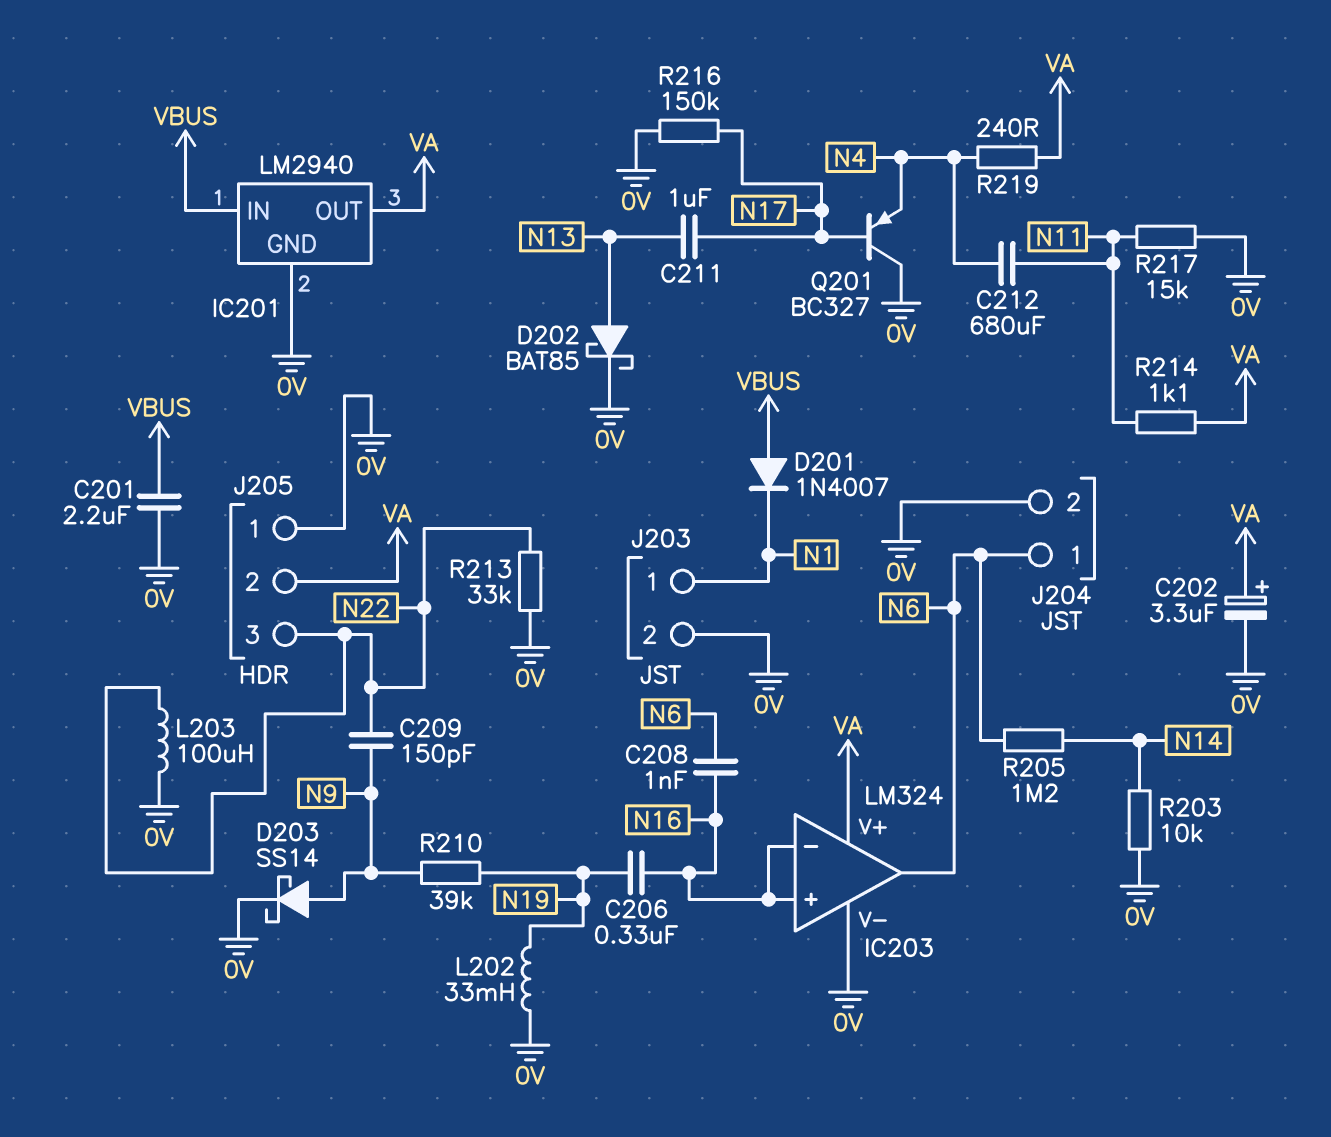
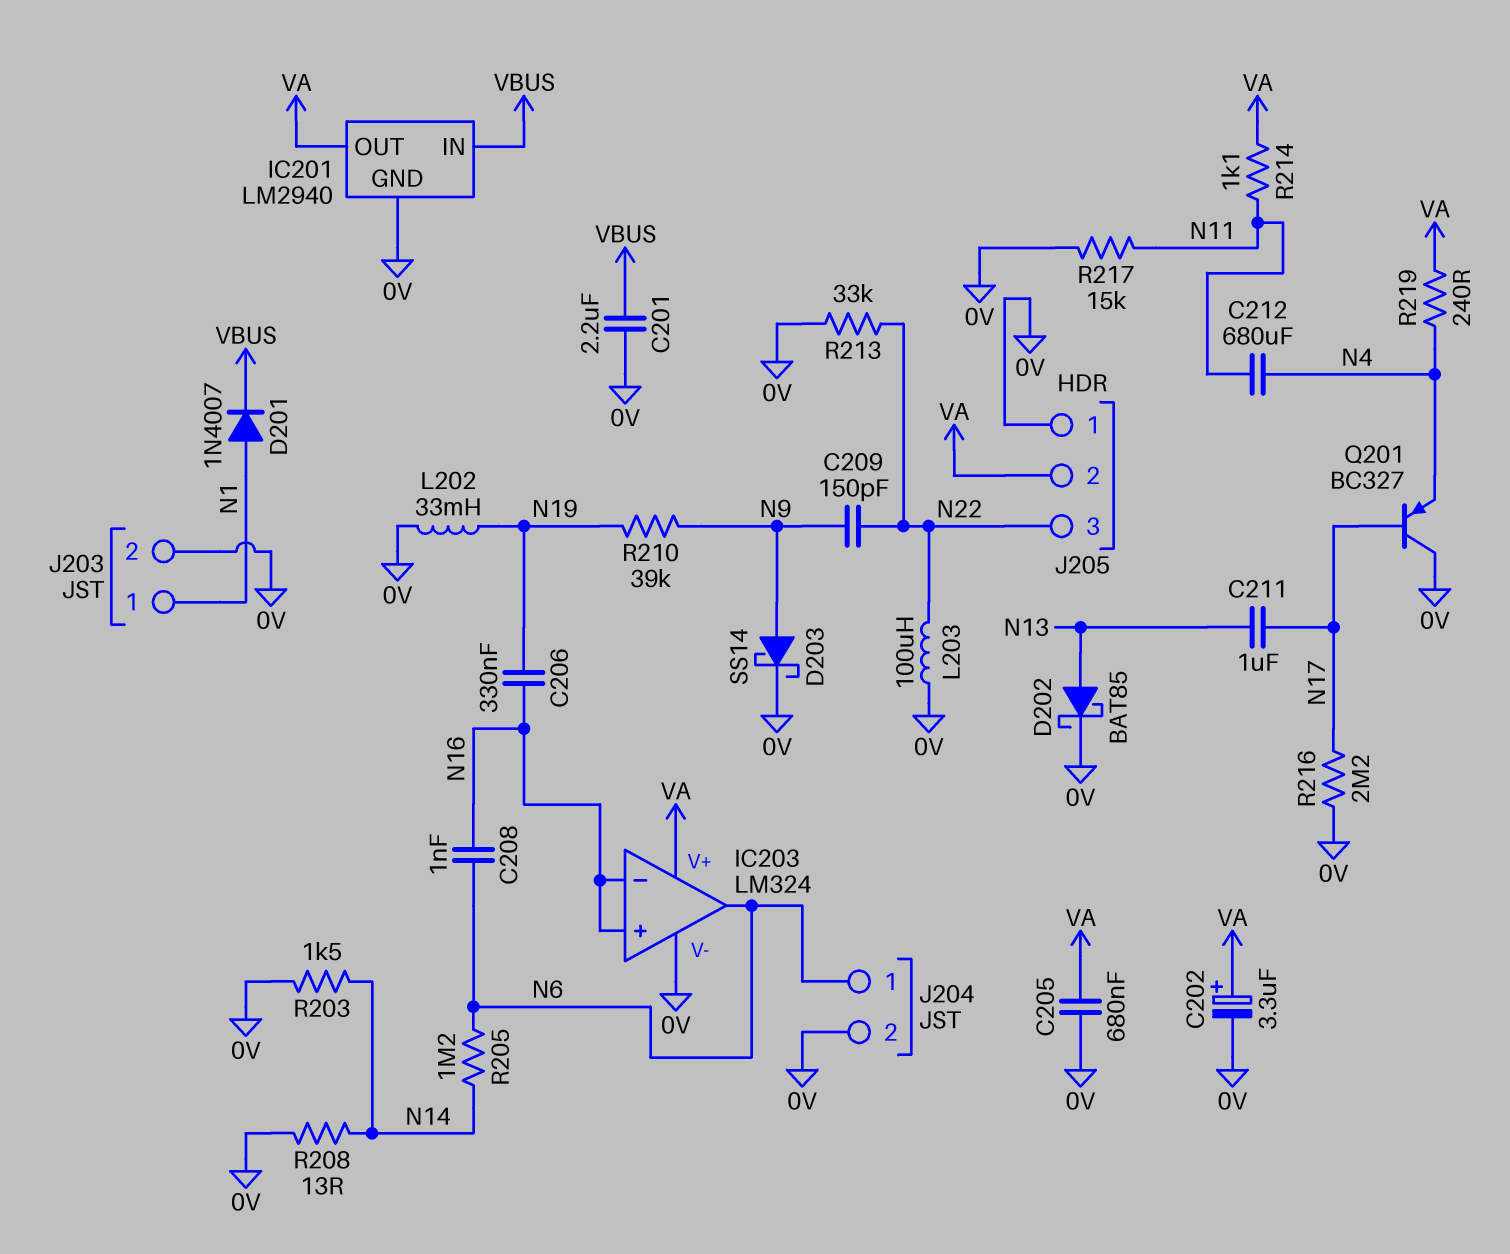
C205: none -> 680nF (0V, VA)
D201: diode 1N4007 (A VBUS, K N1) -> diode 1N4007 (A N1, K VBUS)
R203: 10k (0V, N14) -> 1.5k (0V, N14)
R208: none -> 13 (0V, N14)
R216: 150k (0V, N17) -> 2.2M (0V, N17)

